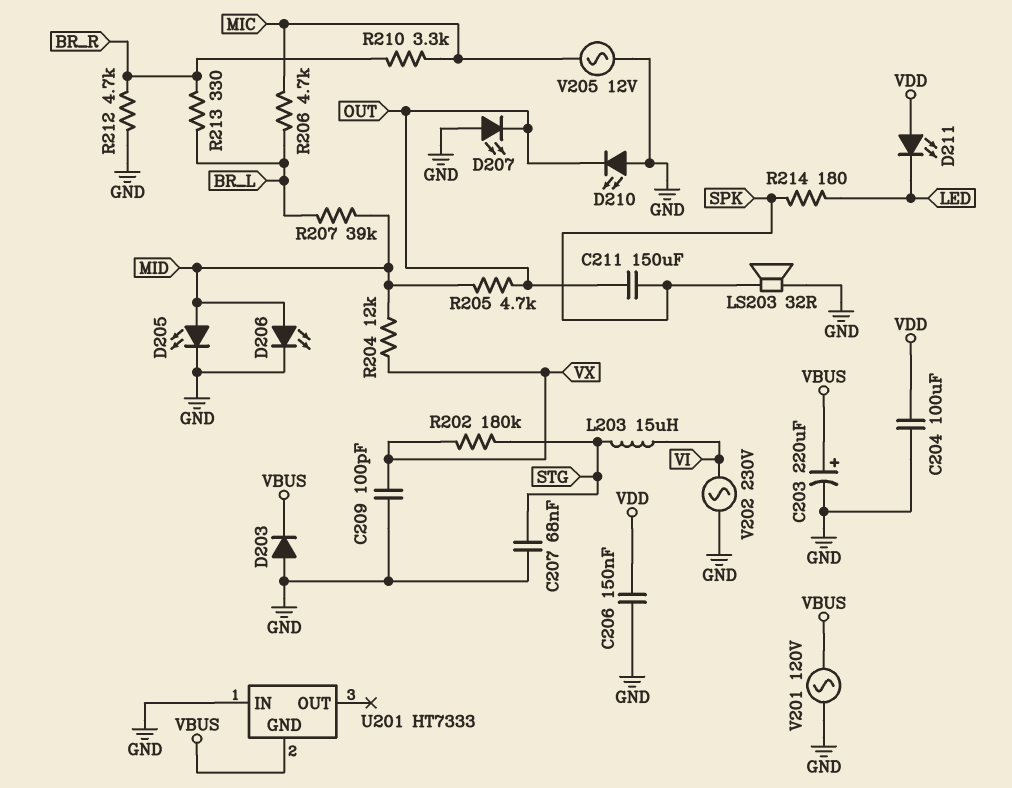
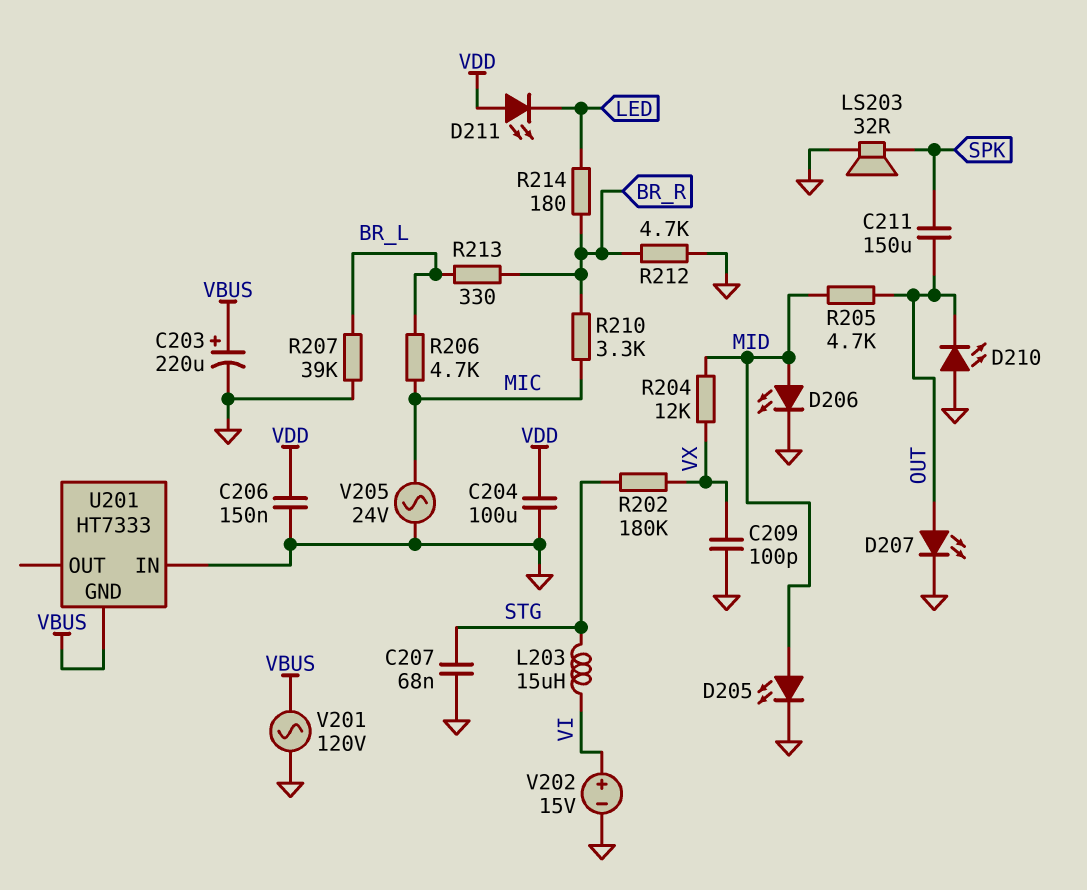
D203: diode (A GND, K VBUS) -> none
D207: LED (A GND, K OUT) -> LED (A OUT, K GND)
R207: 39k (BR_L, MID) -> 39k (BR_L, GND)
R214: 180 (LED, SPK) -> 180 (BR_R, LED)
V202: AC 230V (GND, VI) -> 15V (plus VI, minus GND)
V205: AC 12V (GND, MIC) -> AC 24V (GND, MIC)

